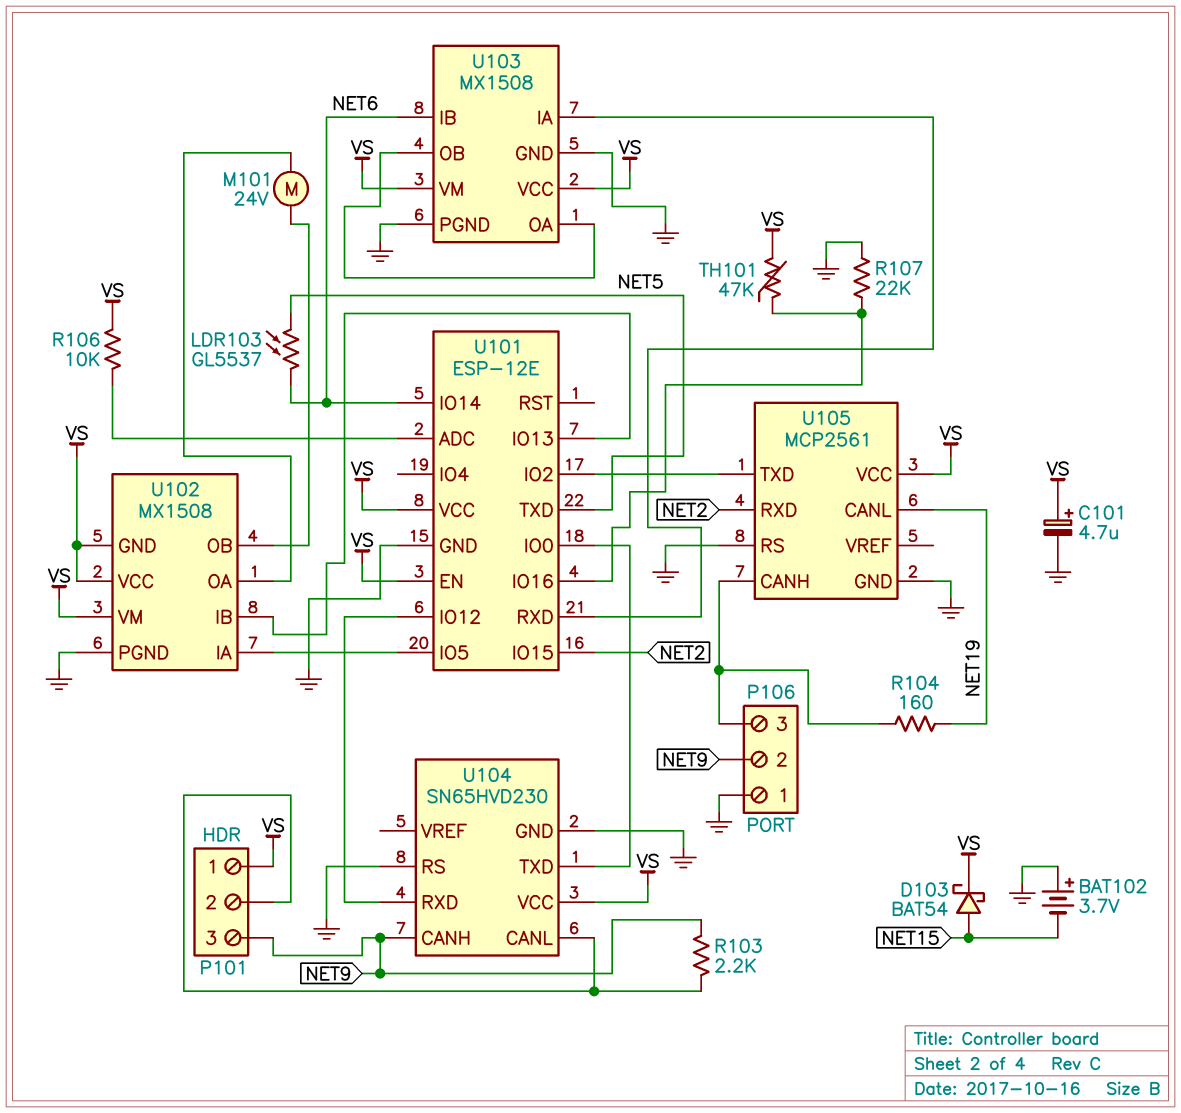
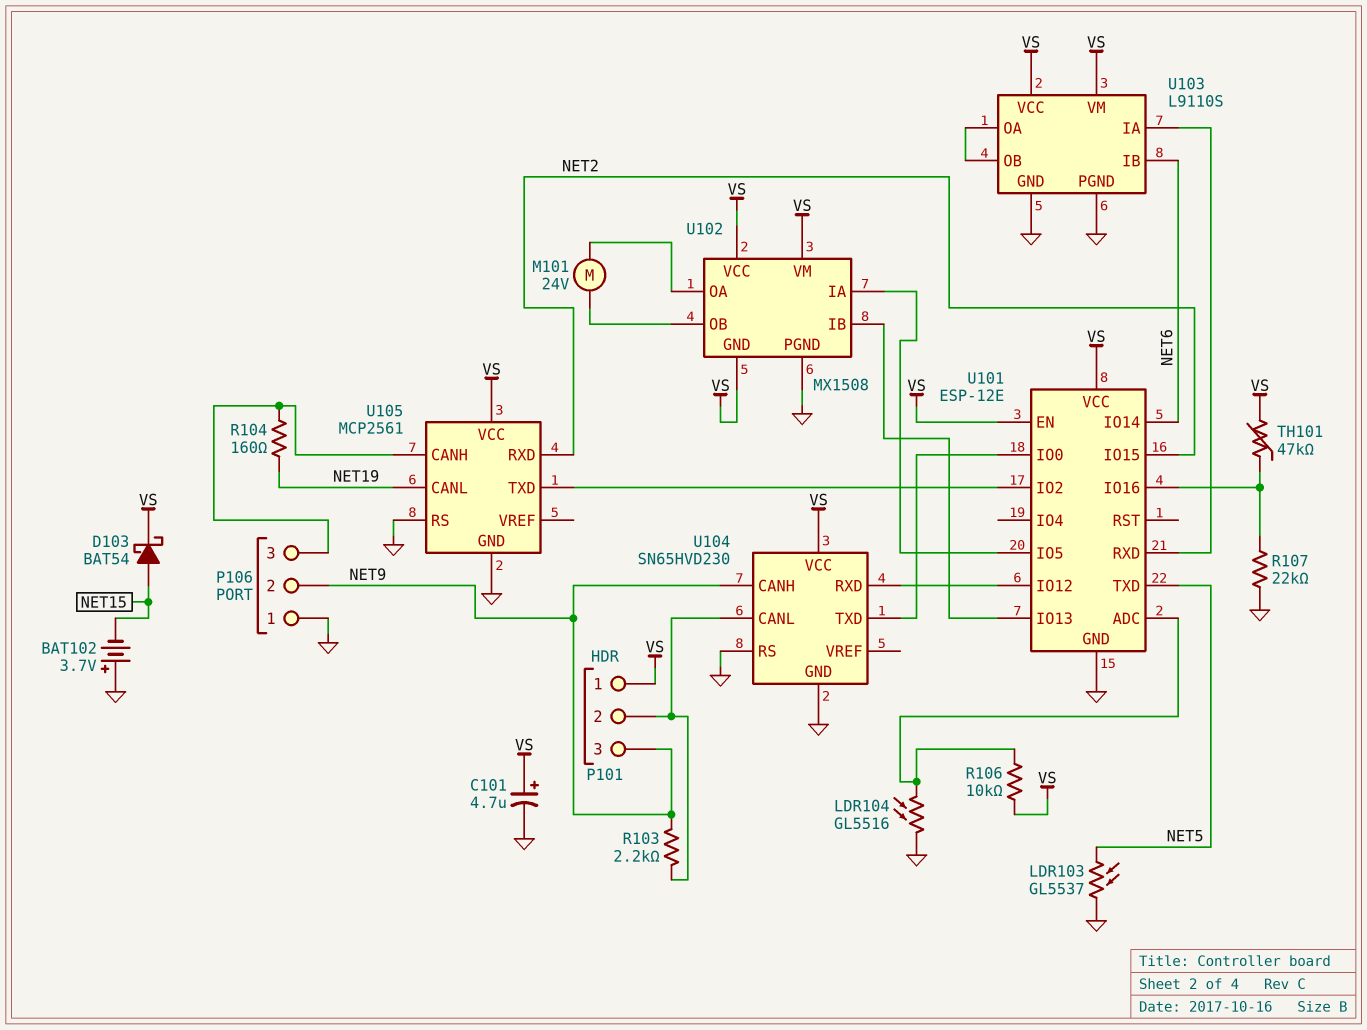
LDR103: GL5537 (NET5, NET6) -> GL5537 (GND, NET5)
LDR104: none -> GL5516 (GND, U101/ADC)
U103: MX1508 -> L9110S

